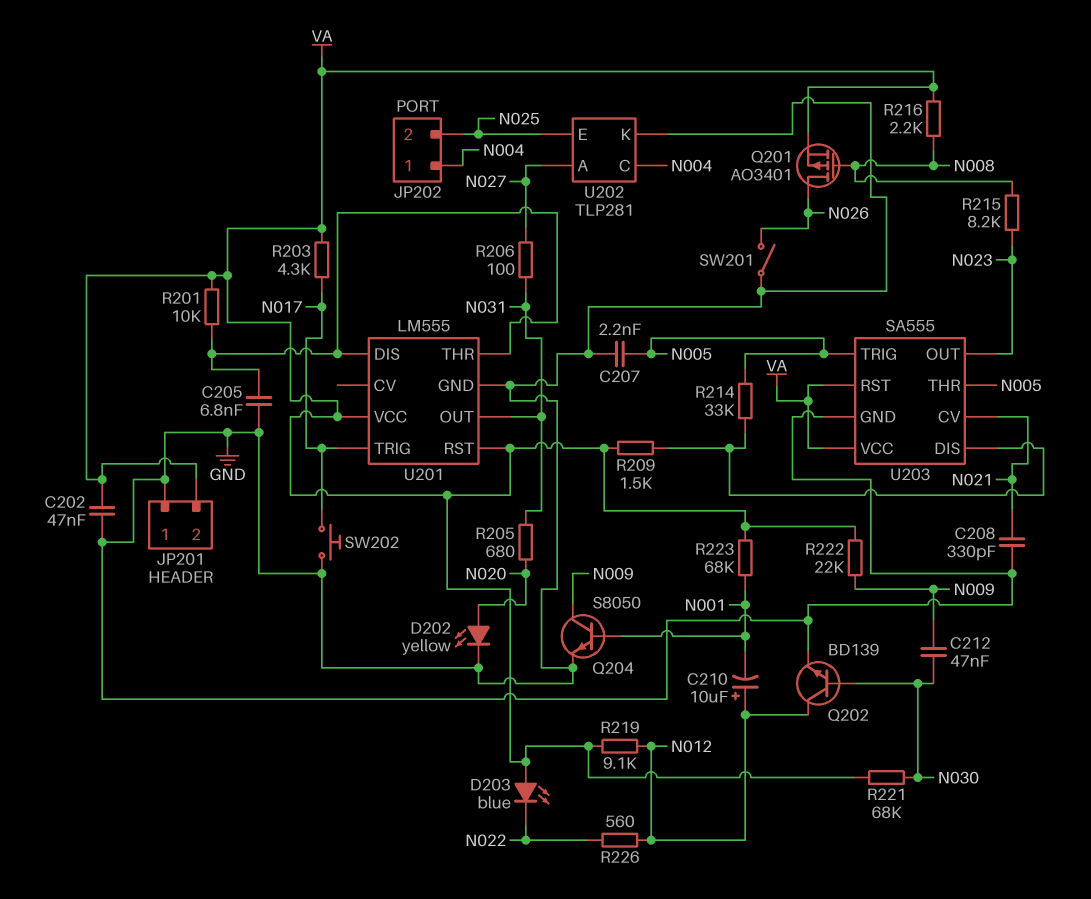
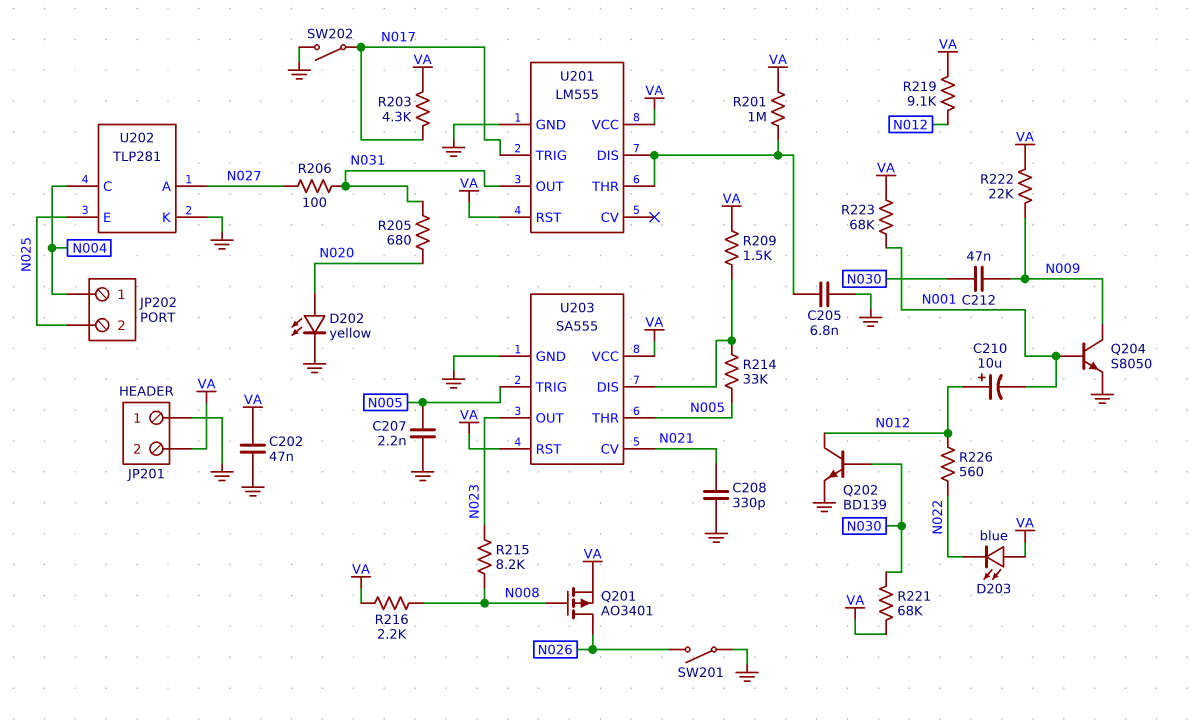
R201: 10k (U201/DIS, VA) -> 1M (U201/DIS, VA)
SW202: button (GND, N017) -> switch (GND, N017)

